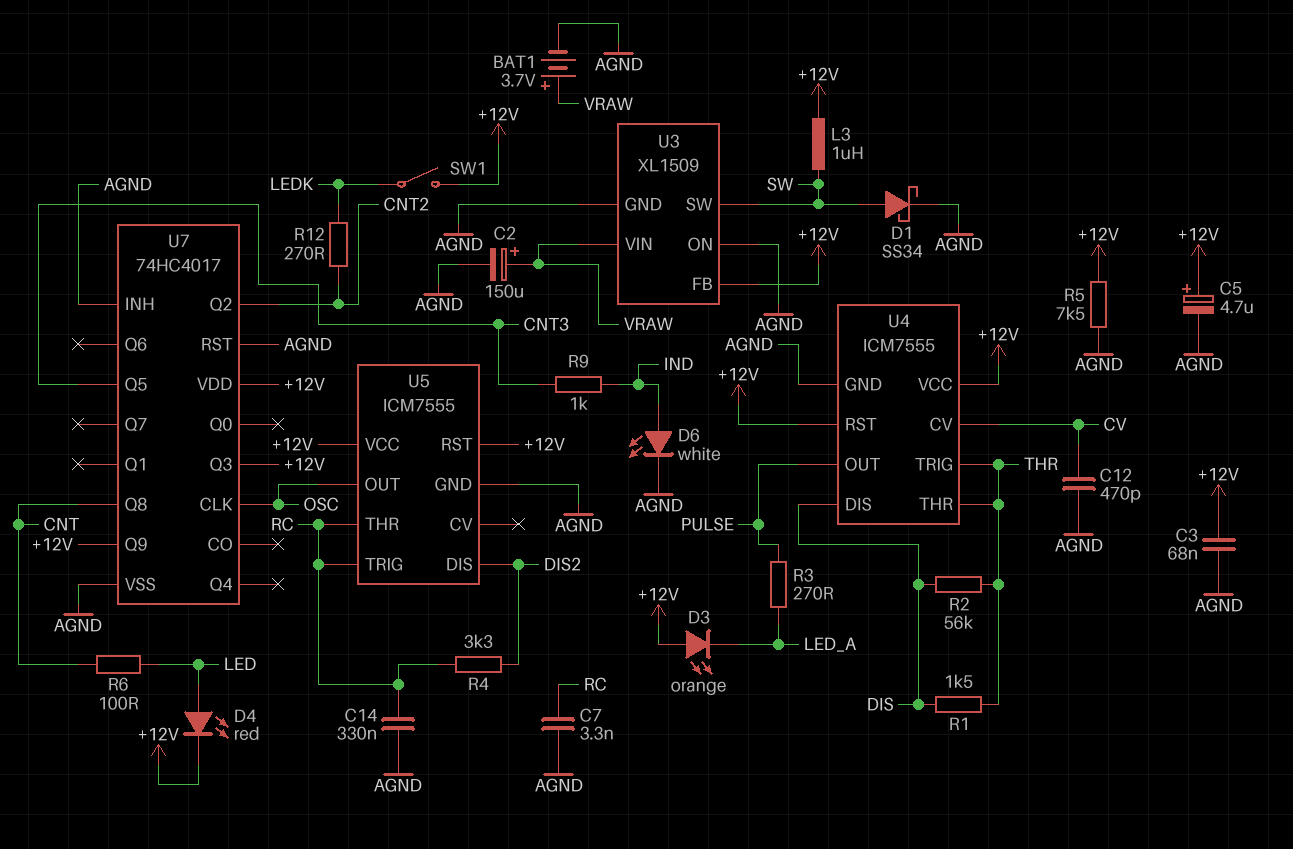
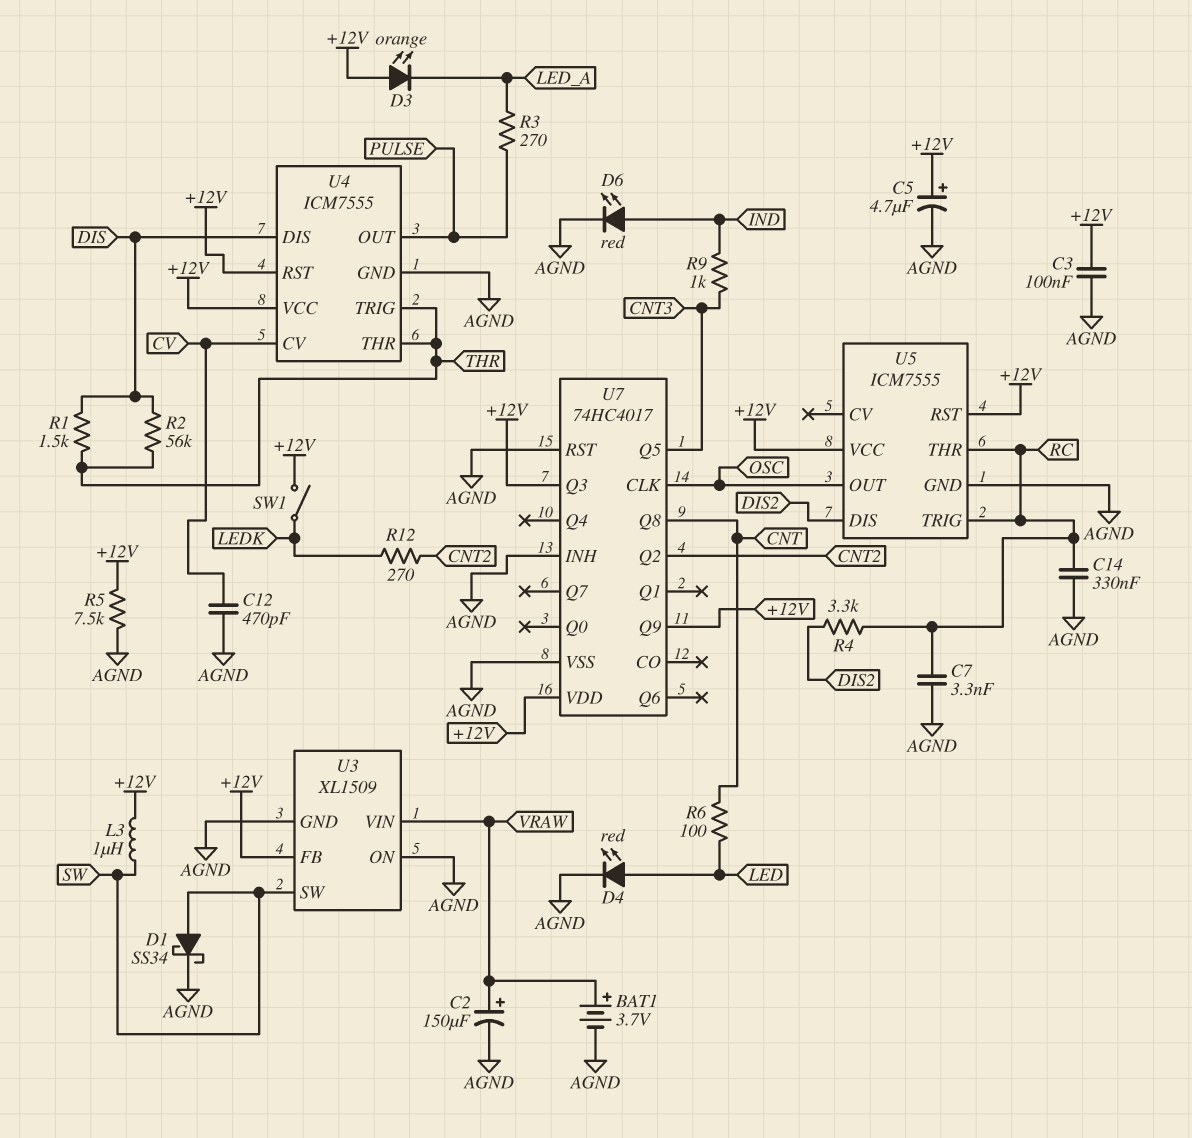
C3: 68nF (+12V, AGND) -> 100nF (+12V, AGND)
D4: LED red (A LED, K +12V) -> LED red (A LED, K AGND)
D6: LED white (A IND, K AGND) -> LED red (A IND, K AGND)

